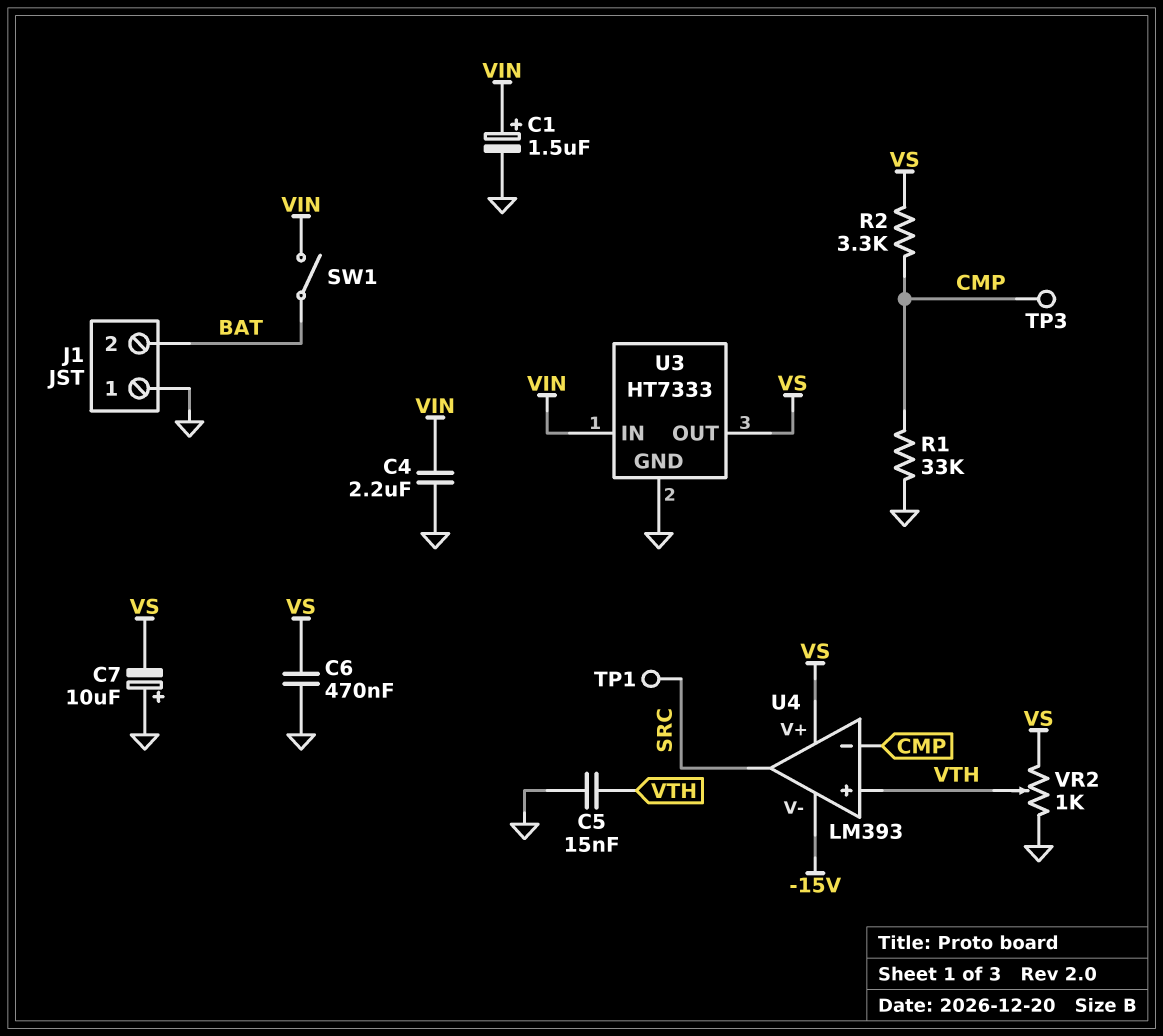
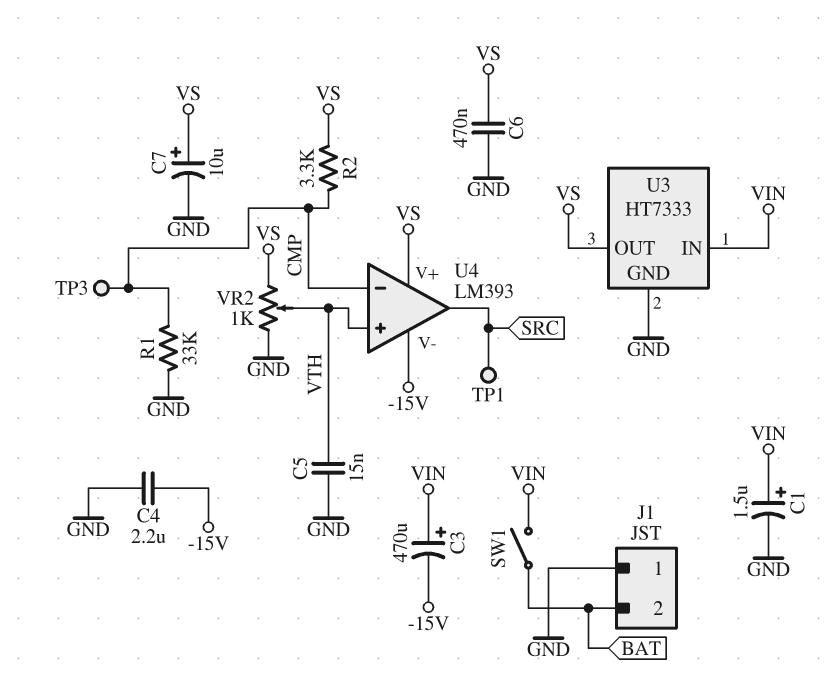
C3: none -> 470uF (plus VIN, minus -15V)
C4: 2.2uF (GND, VIN) -> 2.2uF (-15V, GND)
C7: 10uF (plus GND, minus VS) -> 10uF (plus VS, minus GND)

